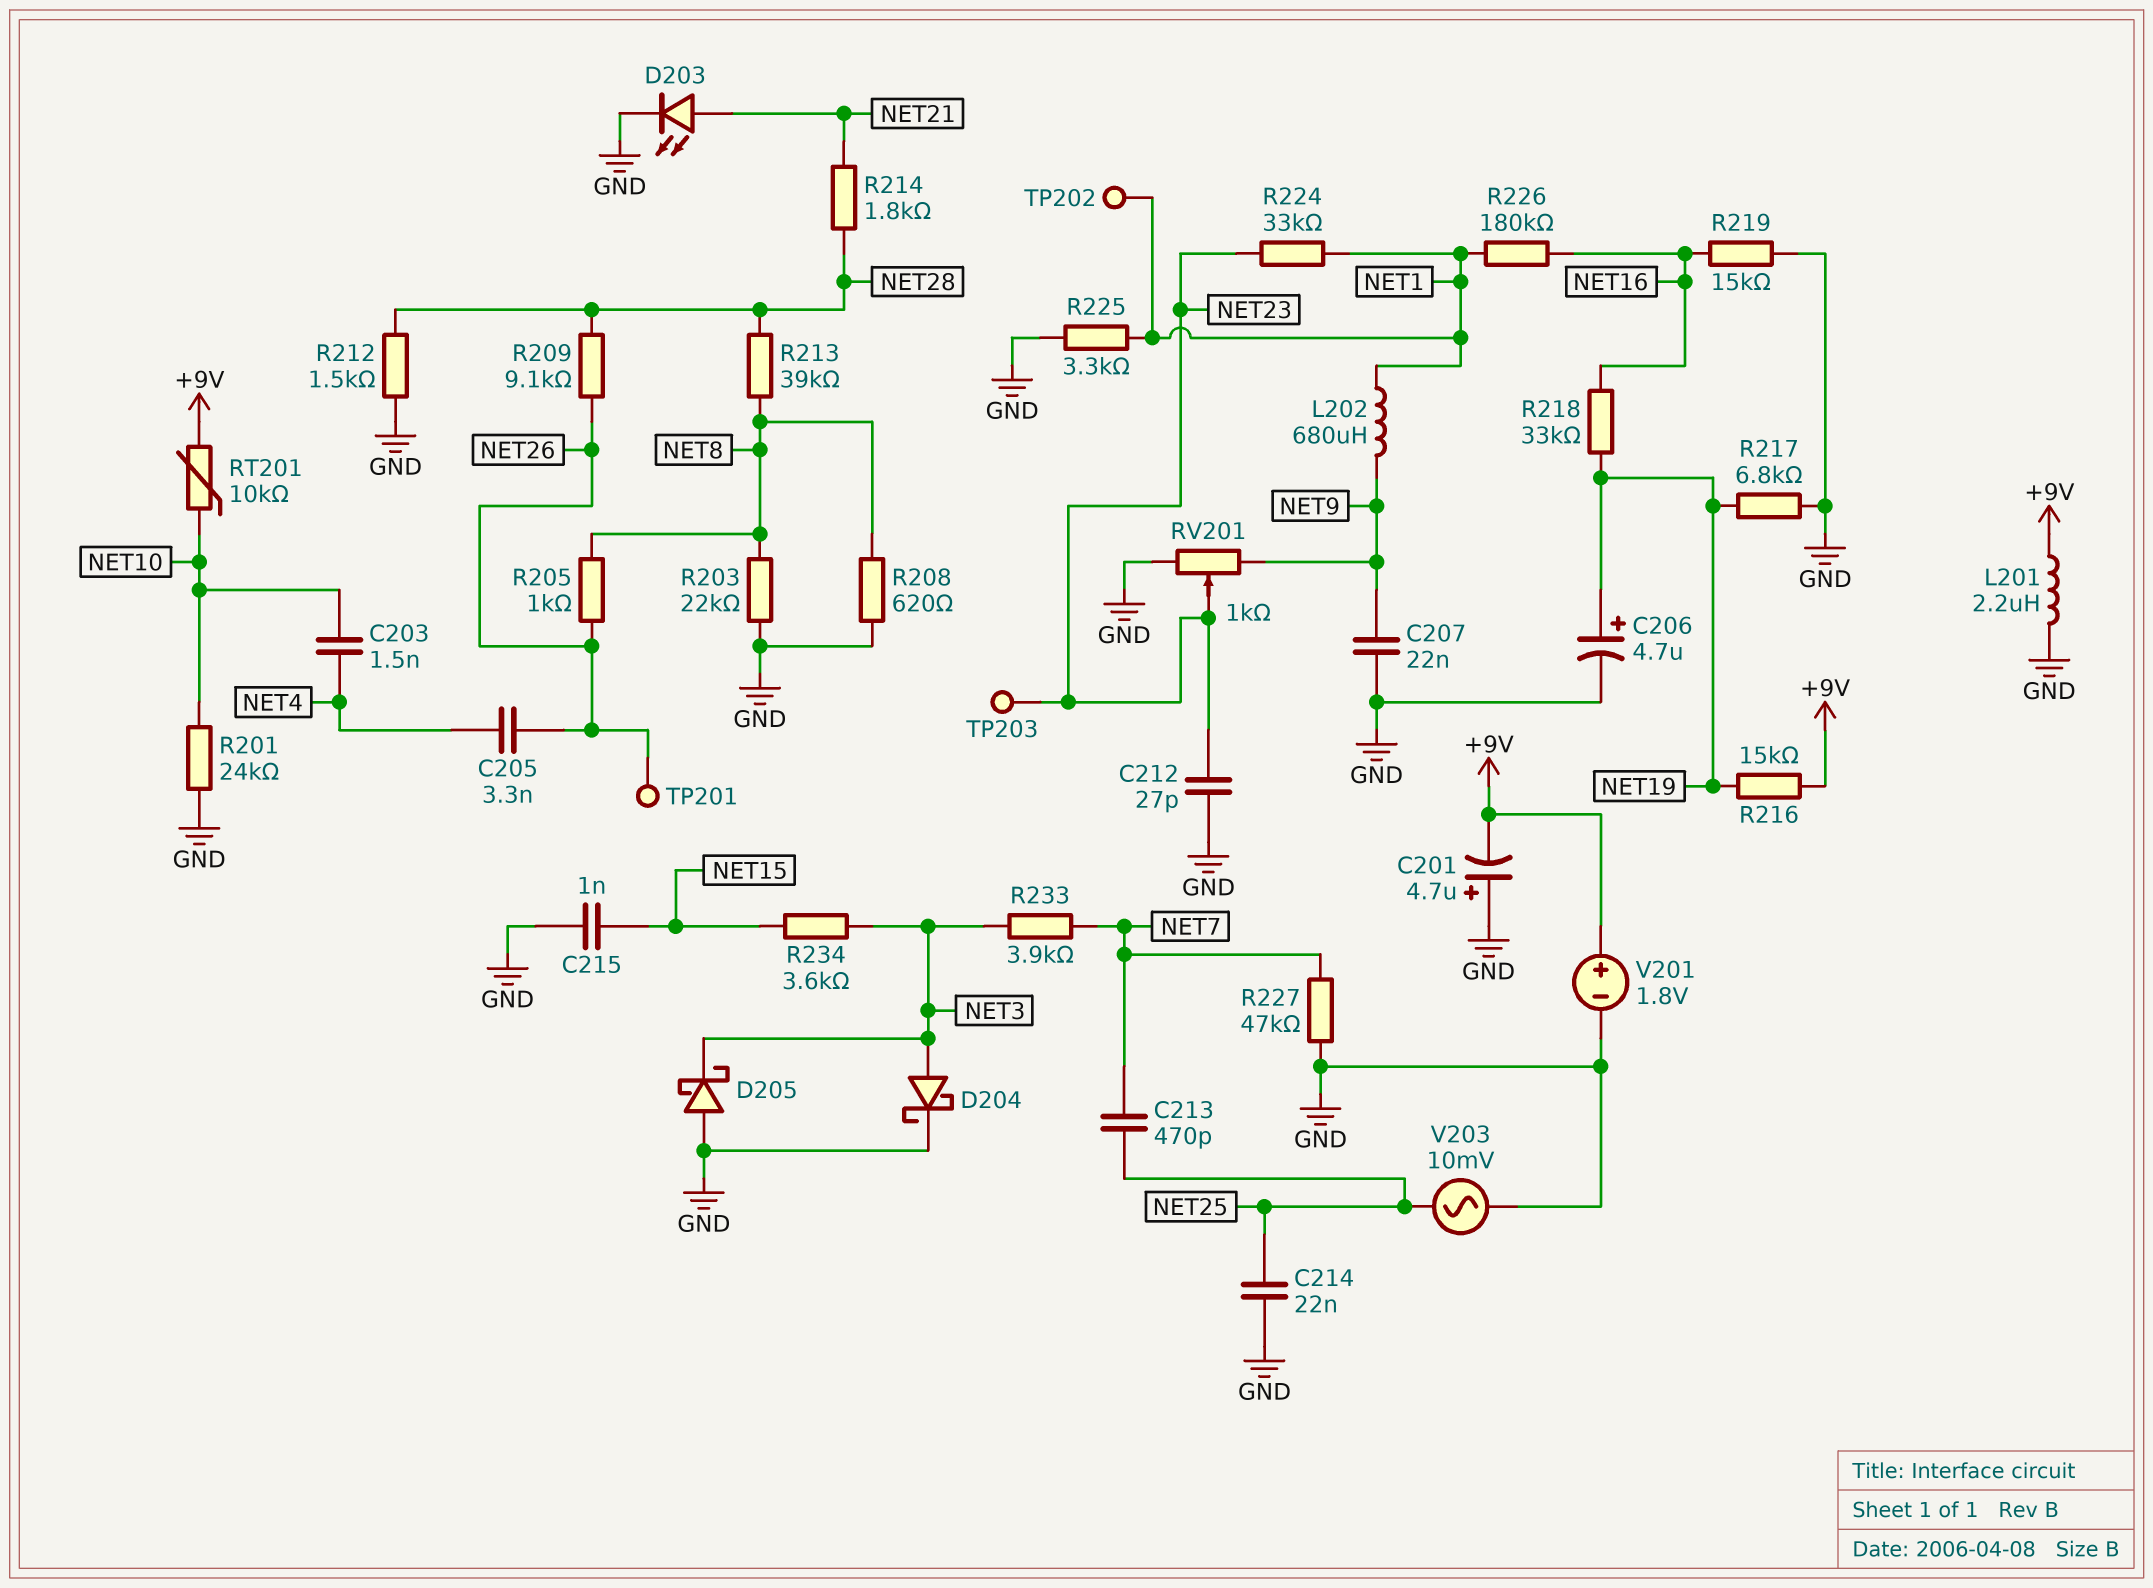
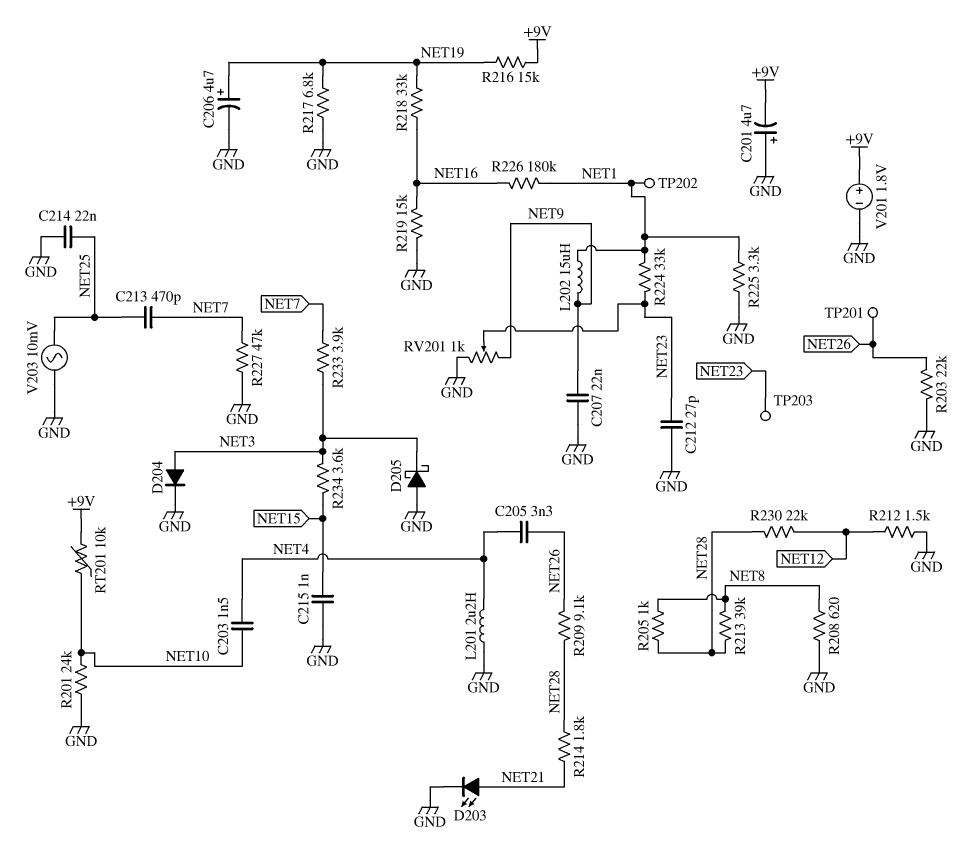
D204: schottky (A NET3, K GND) -> diode (A NET3, K GND)
L201: 2.2uH (+9V, GND) -> 2.2uH (GND, NET4)
L202: 680uH (NET1, NET9) -> 15uH (NET1, NET9)
R203: 22k (GND, NET8) -> 22k (GND, NET26)
R205: 1k (NET8, NET26) -> 1k (NET8, NET28)
R212: 1.5k (GND, NET28) -> 1.5k (GND, NET12)
R230: none -> 22k (NET12, NET28)

